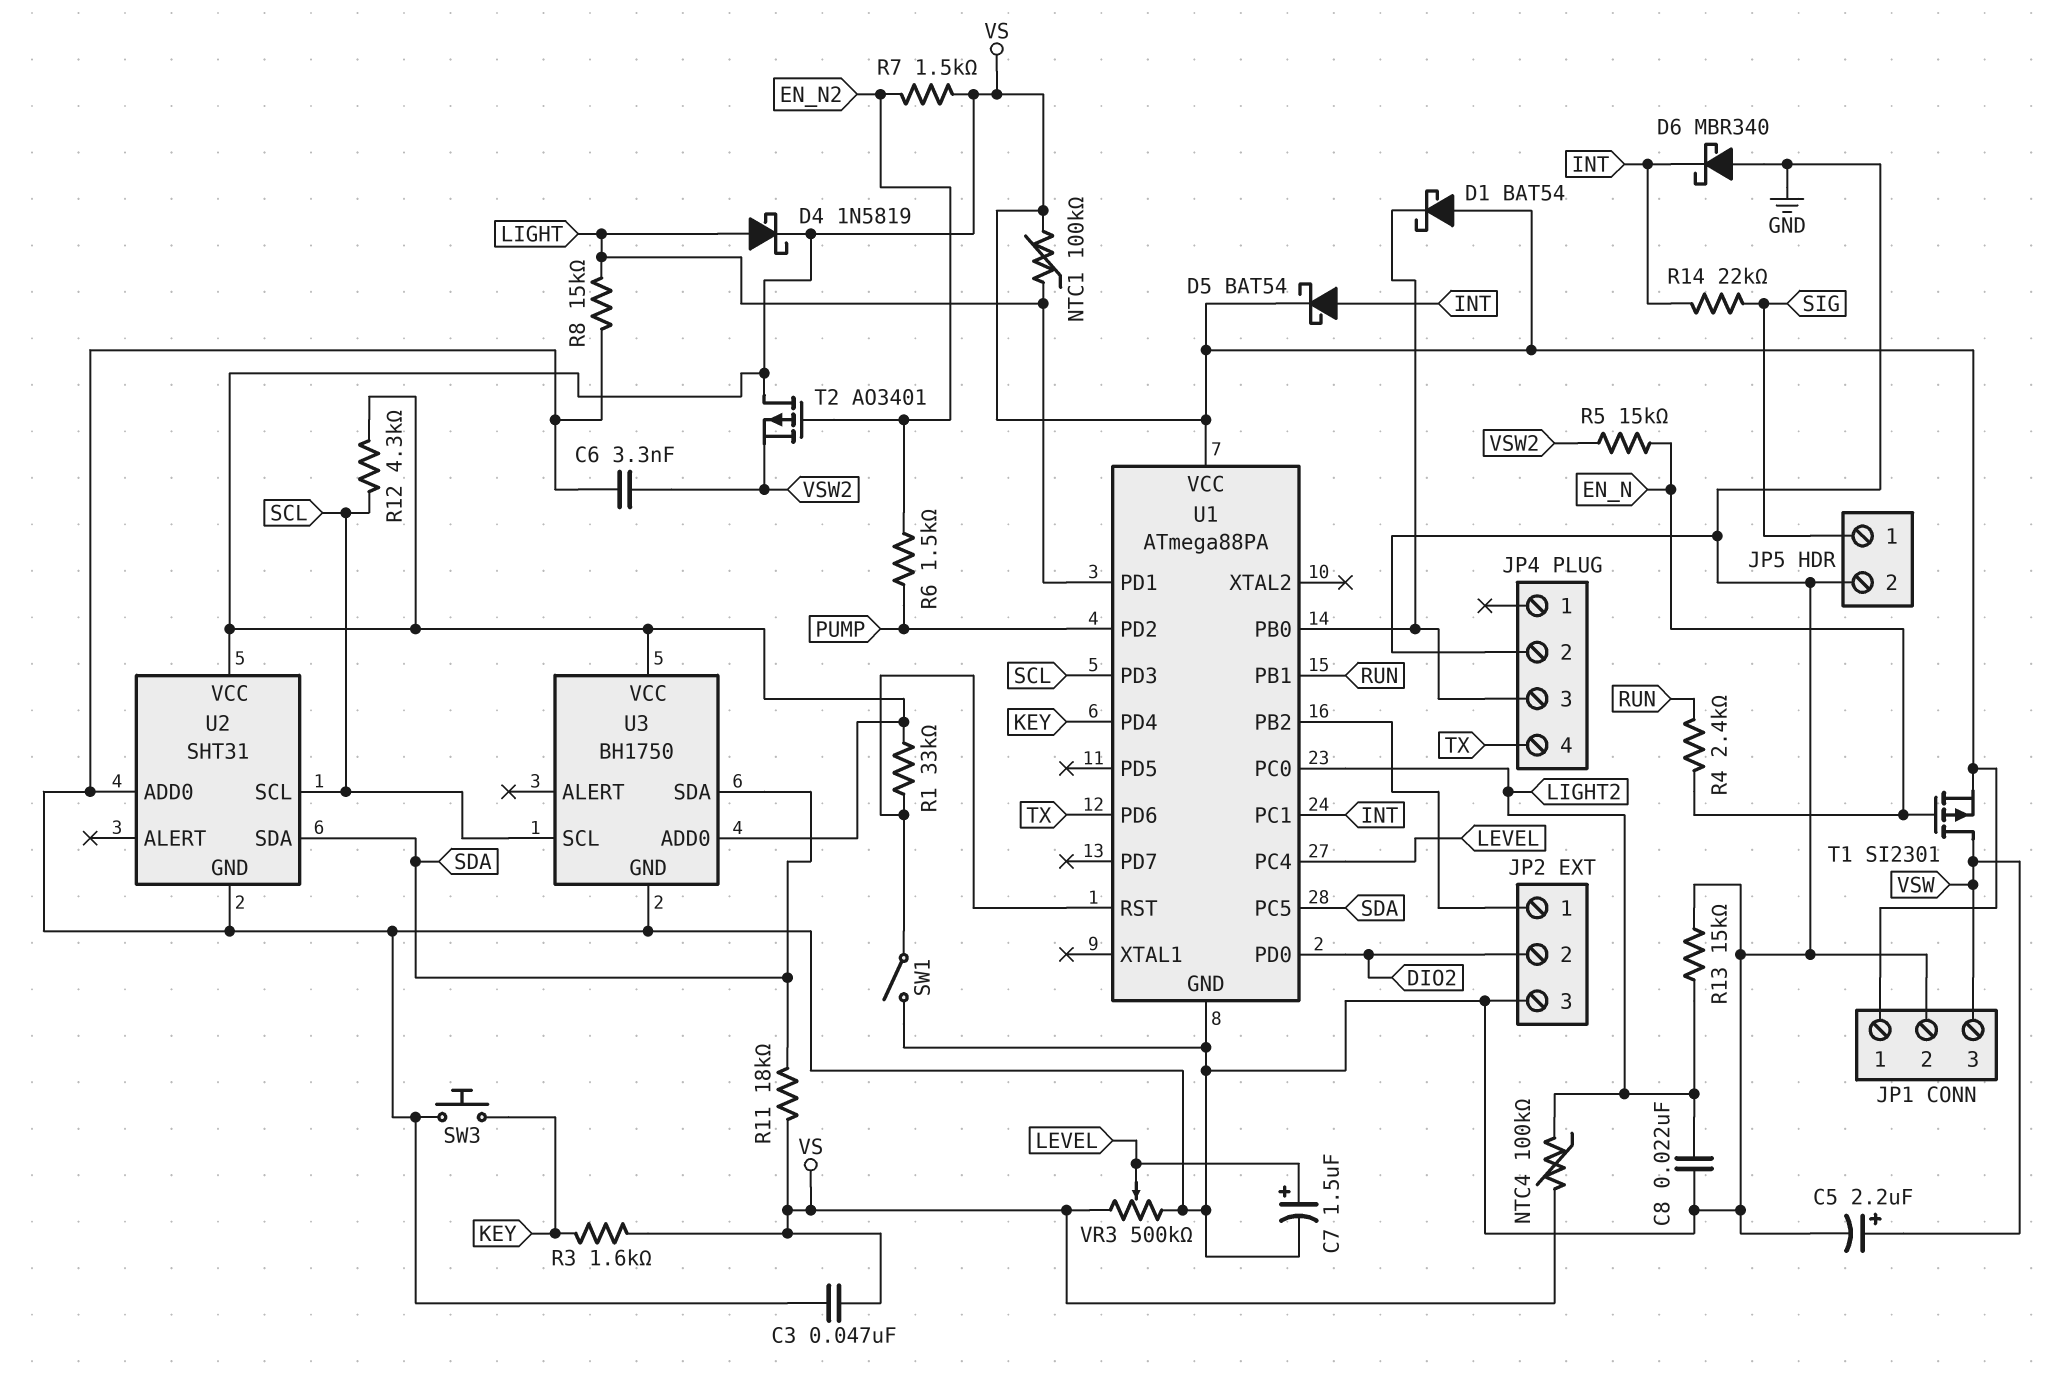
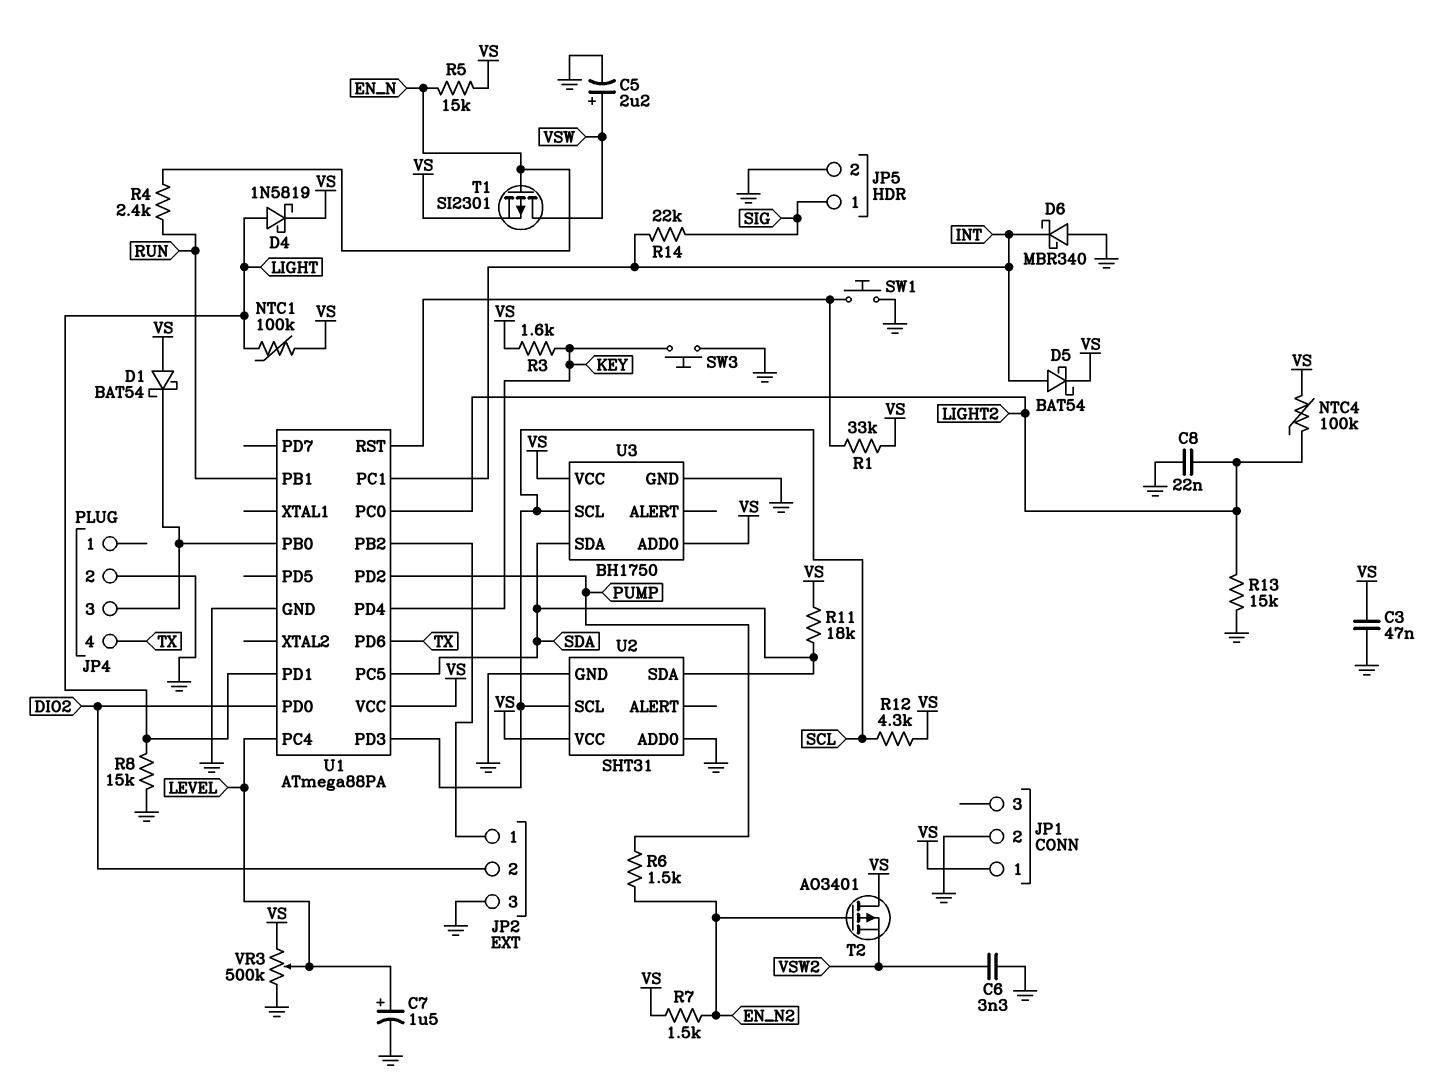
JP1 pin 3: VSW -> none
R5: 15k (EN_N, VSW2) -> 15k (EN_N, VS)
SW1: switch (GND, U1/RST) -> button (GND, U1/RST)

